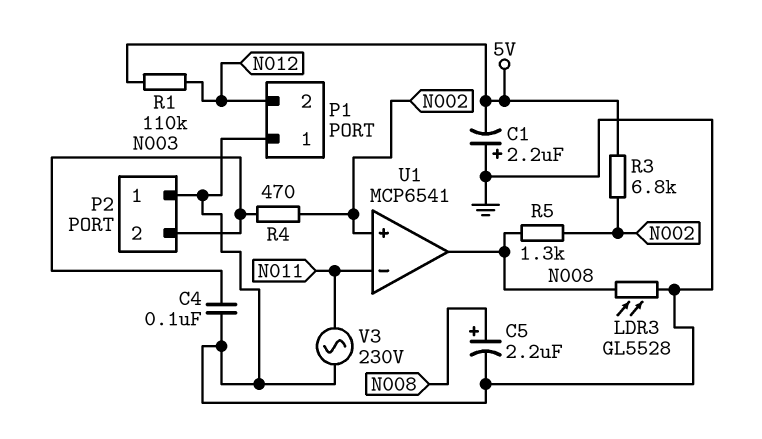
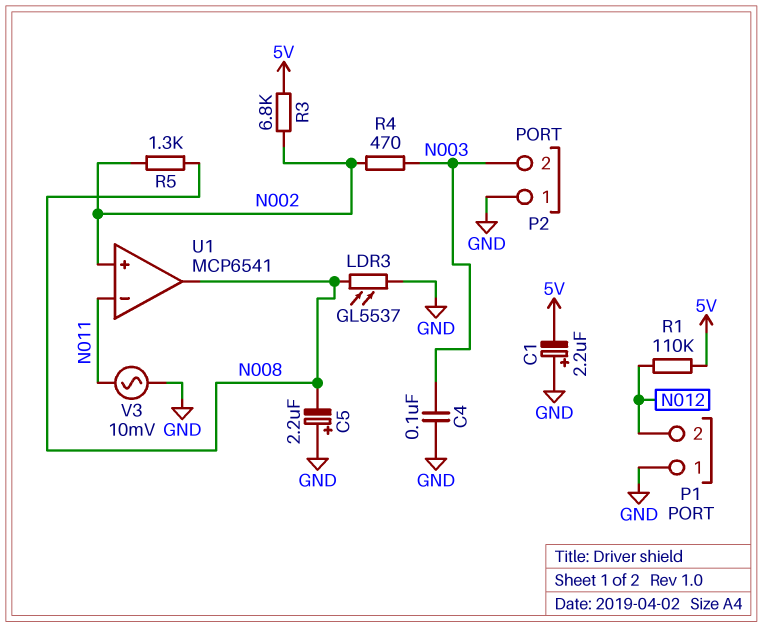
C5: 2.2uF (plus N008, minus GND) -> 2.2uF (plus GND, minus N008)
LDR3: GL5528 (GND, N008) -> GL5537 (GND, N008)
V3: AC 230V (GND, N011) -> AC 10mV (GND, N011)

